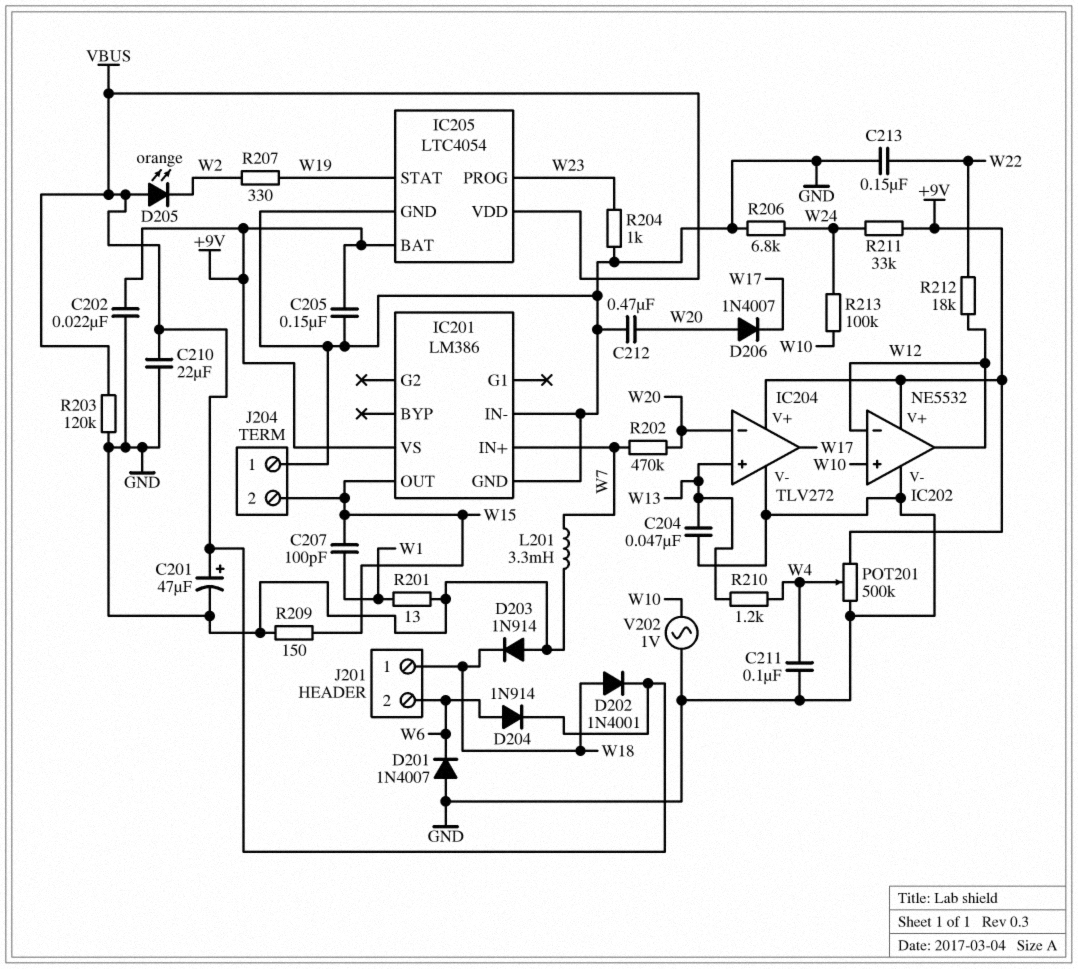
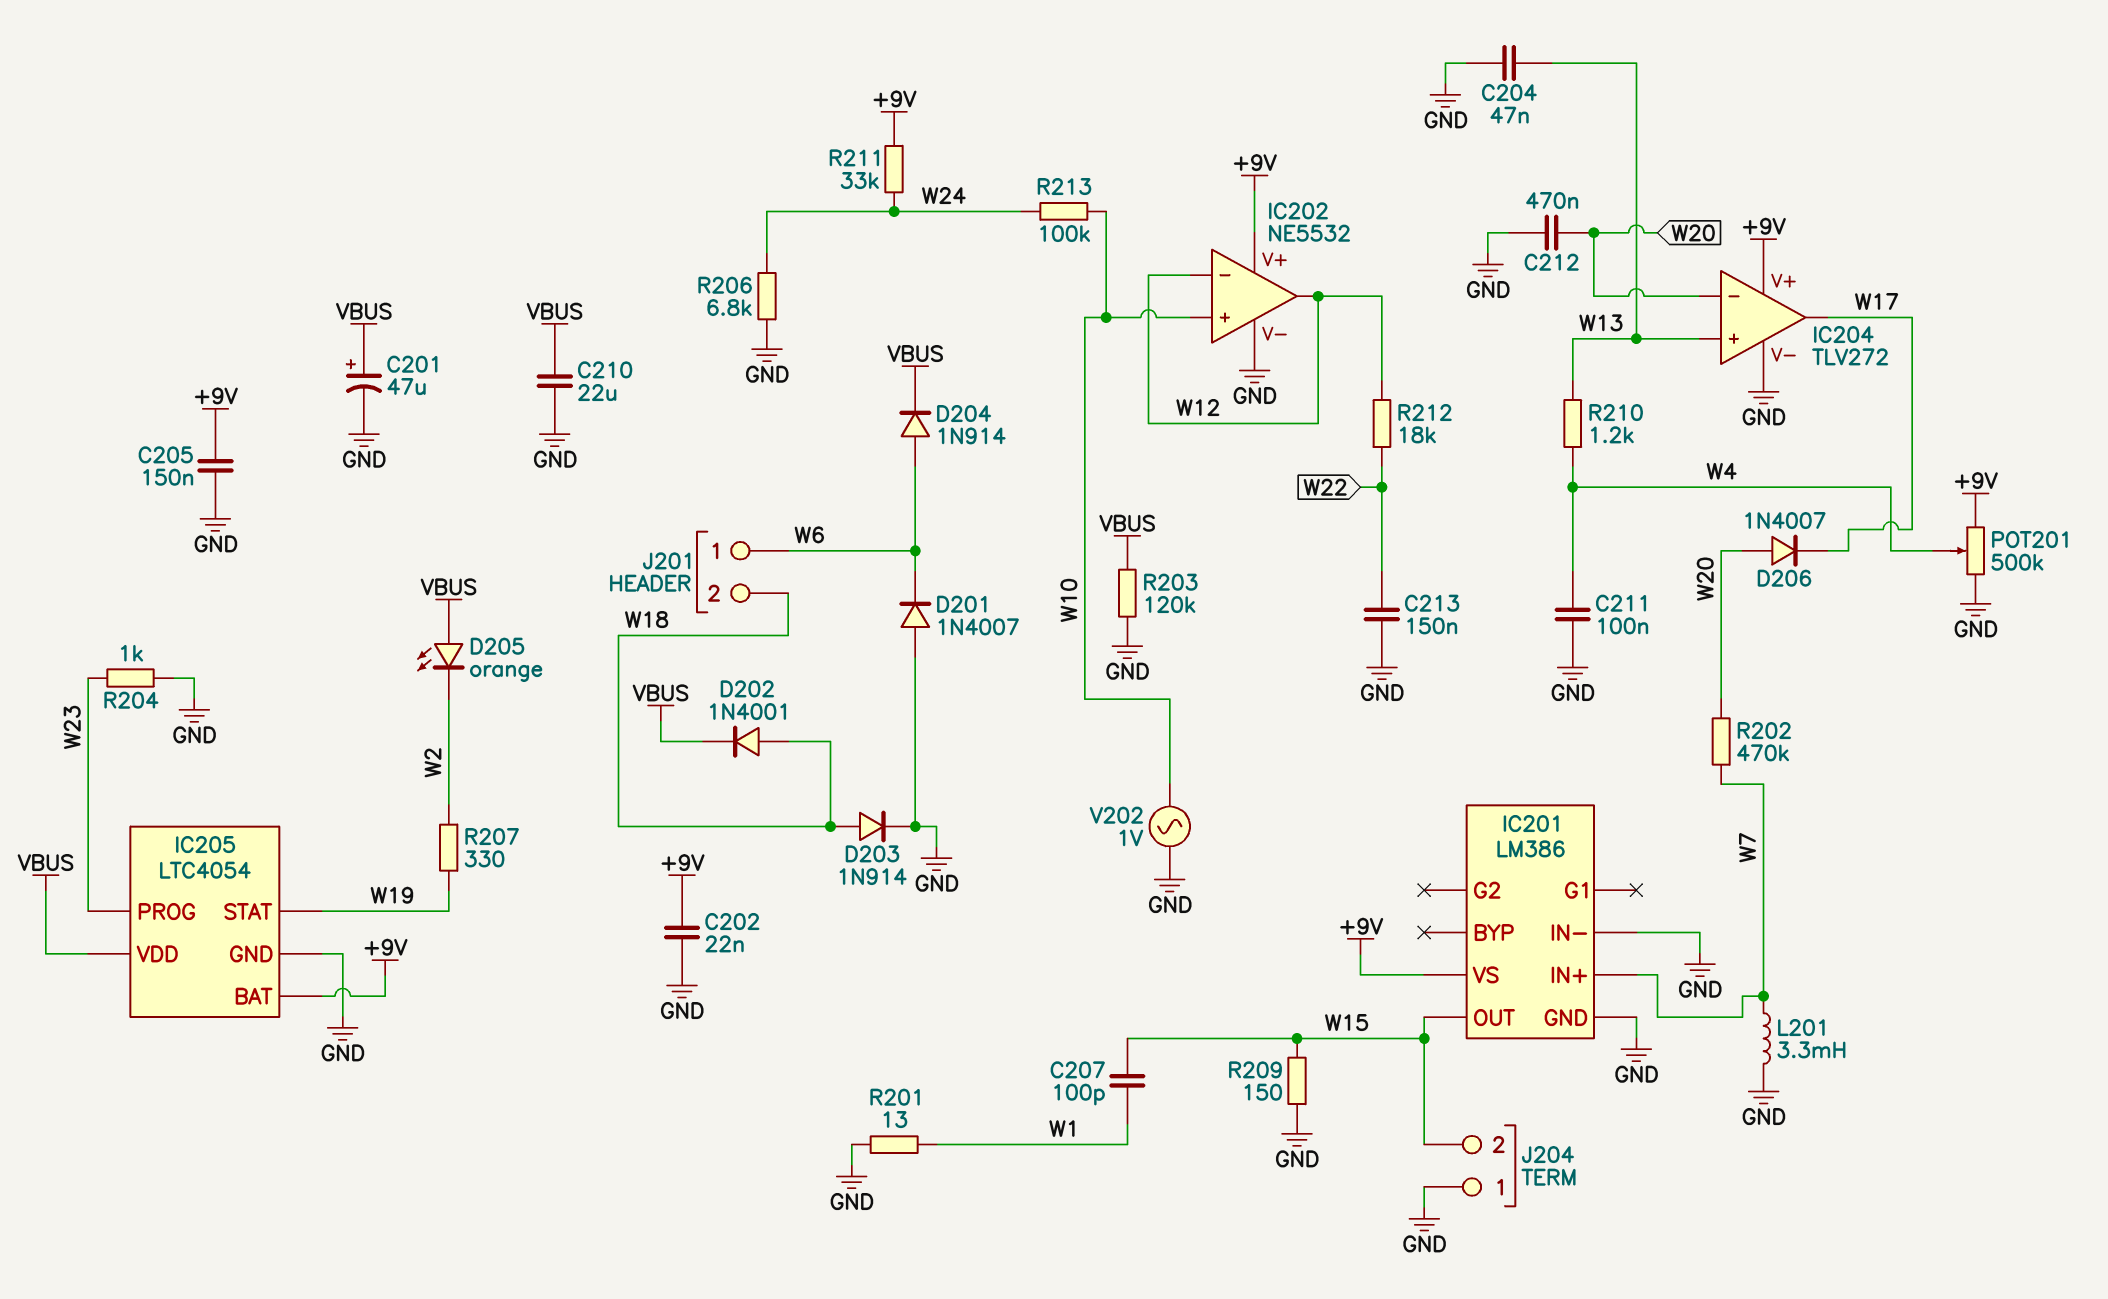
D203: diode 1N914 (A GND, K W18) -> diode 1N914 (A W18, K GND)
J201 pin 1: W18 -> W6
J201 pin 2: W6 -> W18

